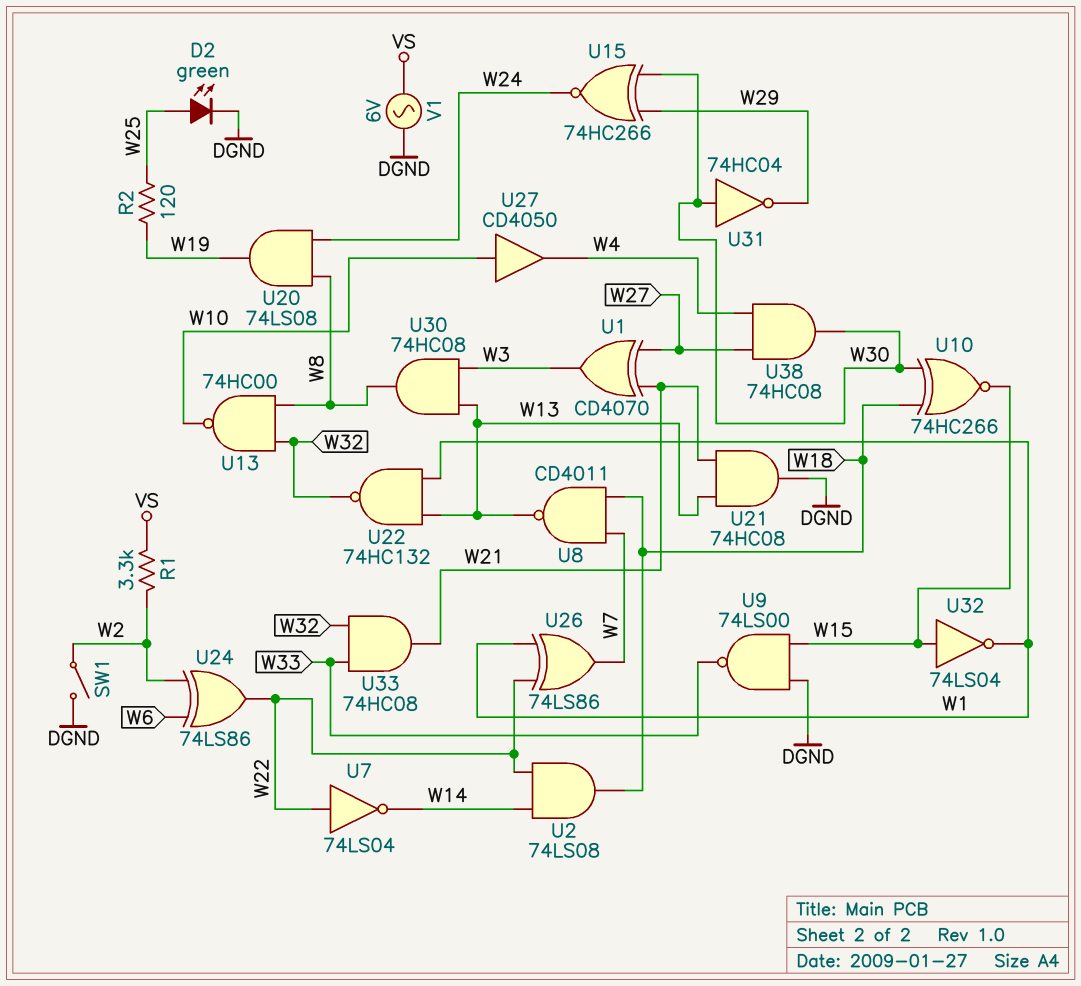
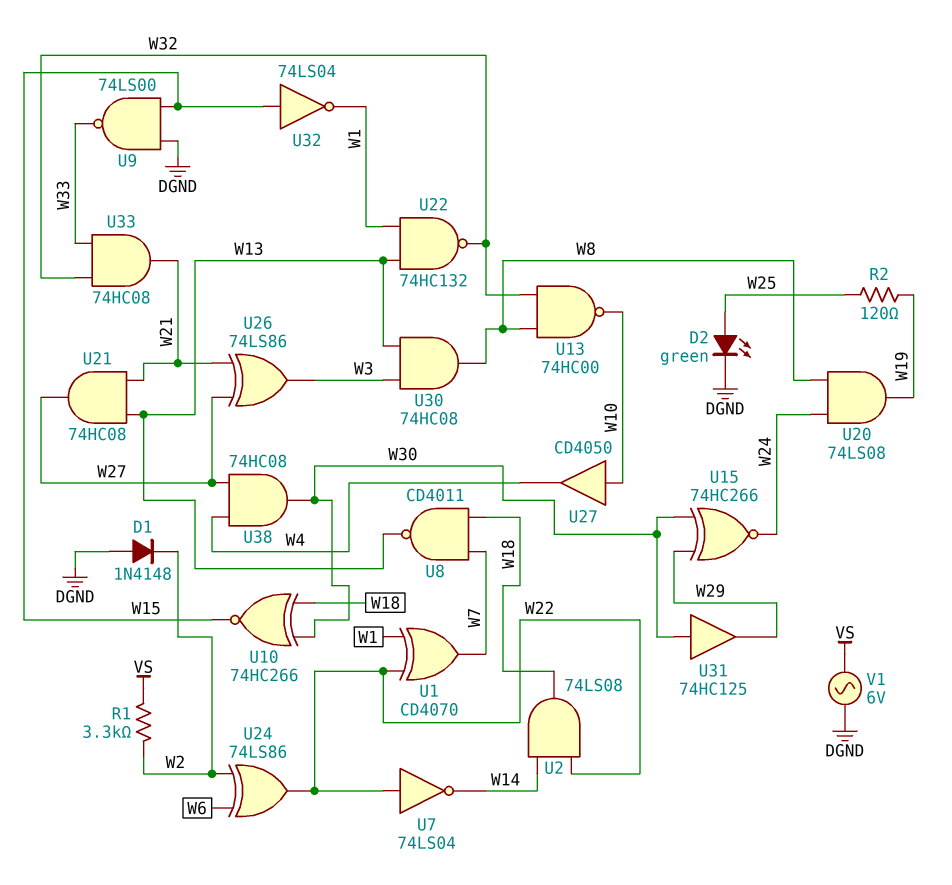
D1: none -> diode 1N4148 (A DGND, K W2)
SW1: switch (DGND, W2) -> none
U1: XOR CD4070 (in W21, in W27, out W3) -> XOR CD4070 (in W1, in W22, out W7)
U21: AND 74HC08 (in W13, in W21, out DGND) -> AND 74HC08 (in W13, in W21, out W27)
U26: XOR 74LS86 (in W1, in W22, out W7) -> XOR 74LS86 (in W21, in W27, out W3)
U31: NOT 74HC04 (in W30, out W29) -> buffer 74HC125 (in W30, out W29)

